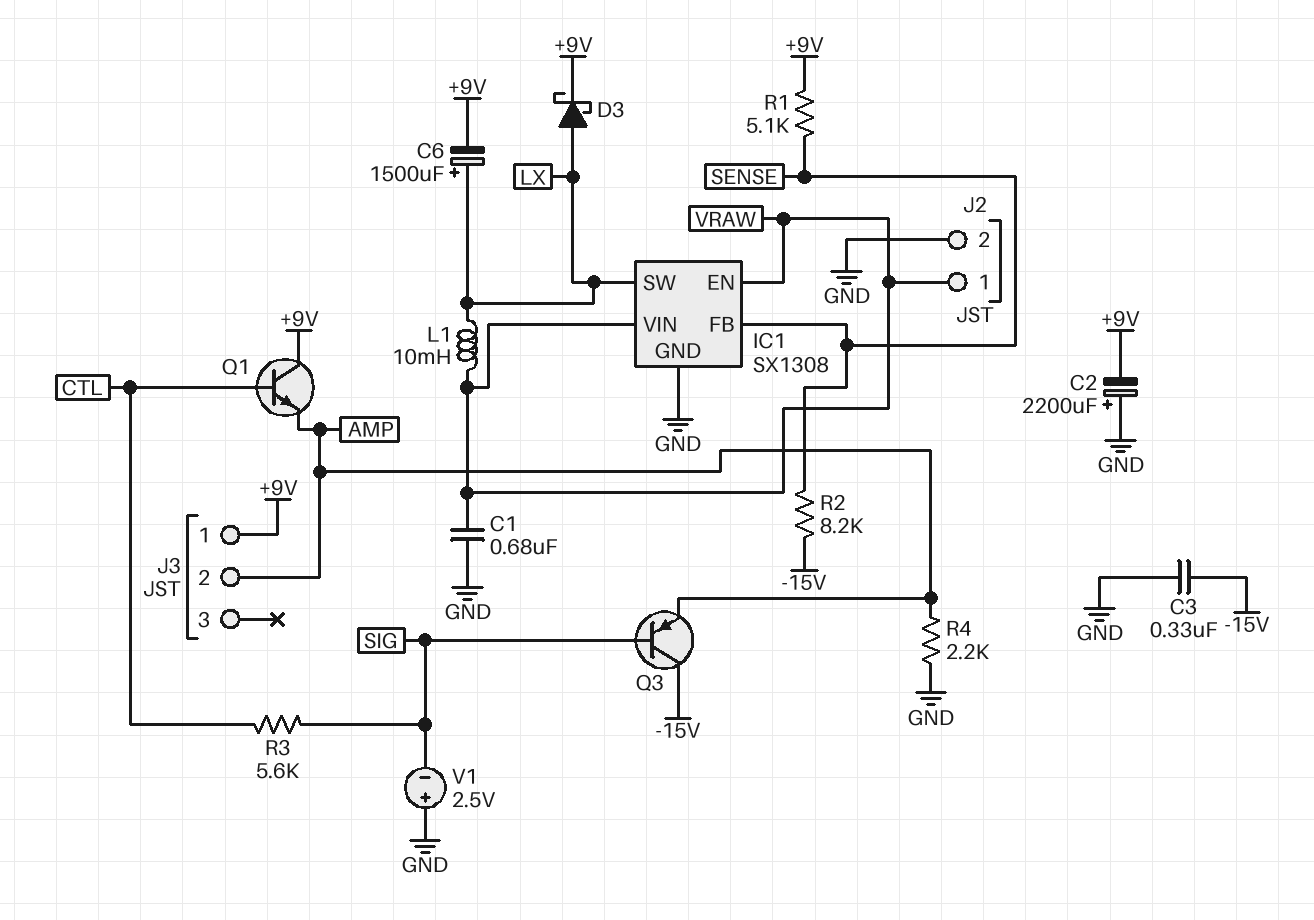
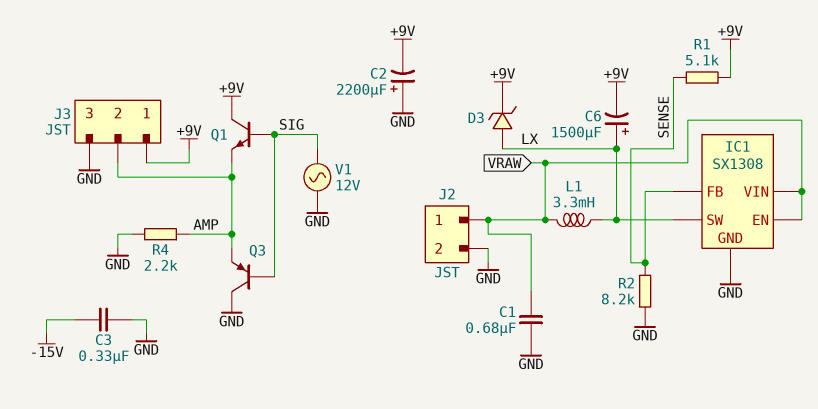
D3: schottky (A LX, K +9V) -> zener (A LX, K +9V)
J3 pin 3: none -> GND
L1: 10mH (LX, VRAW) -> 3.3mH (LX, VRAW)
Q1: NPN (B CTL, C +9V, E AMP) -> NPN (B SIG, C +9V, E AMP)
Q3: PNP (B SIG, C -15V, E AMP) -> PNP (B SIG, C GND, E AMP)
R2: 8.2k (-15V, SENSE) -> 8.2k (GND, SENSE)
R3: 5.6k (CTL, SIG) -> none
V1: 2.5V (plus GND, minus SIG) -> AC 12V (GND, SIG)

